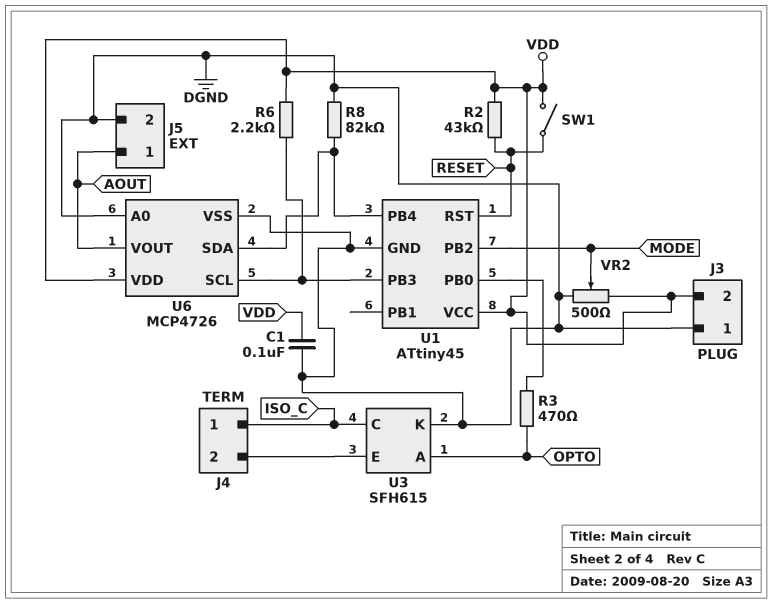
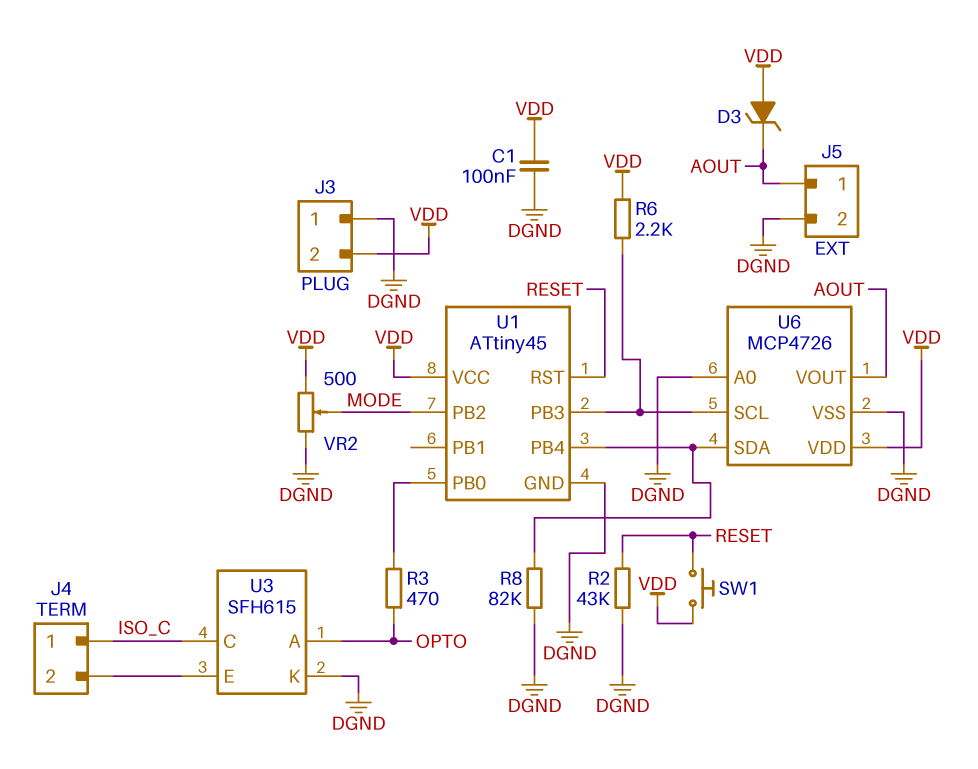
D3: none -> zener (A VDD, K AOUT)
R2: 43k (RESET, VDD) -> 43k (DGND, RESET)
SW1: switch (RESET, VDD) -> button (RESET, VDD)

